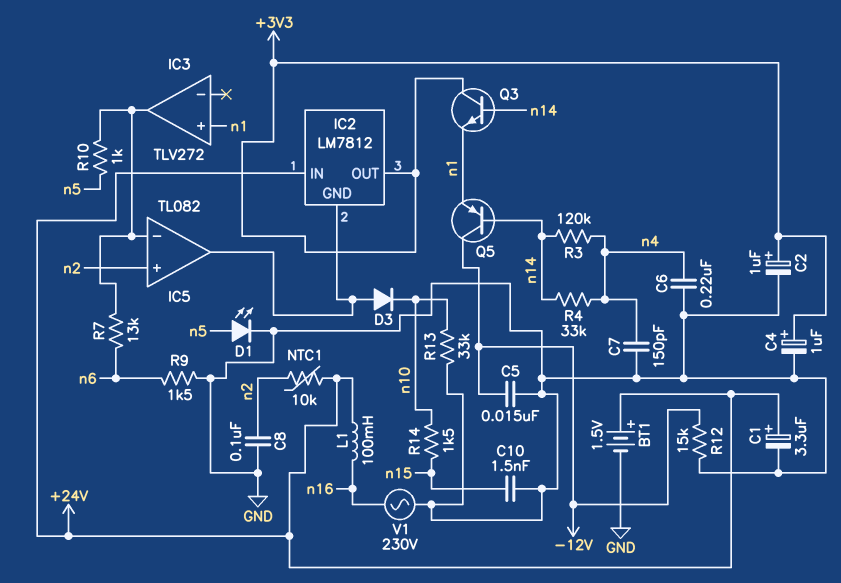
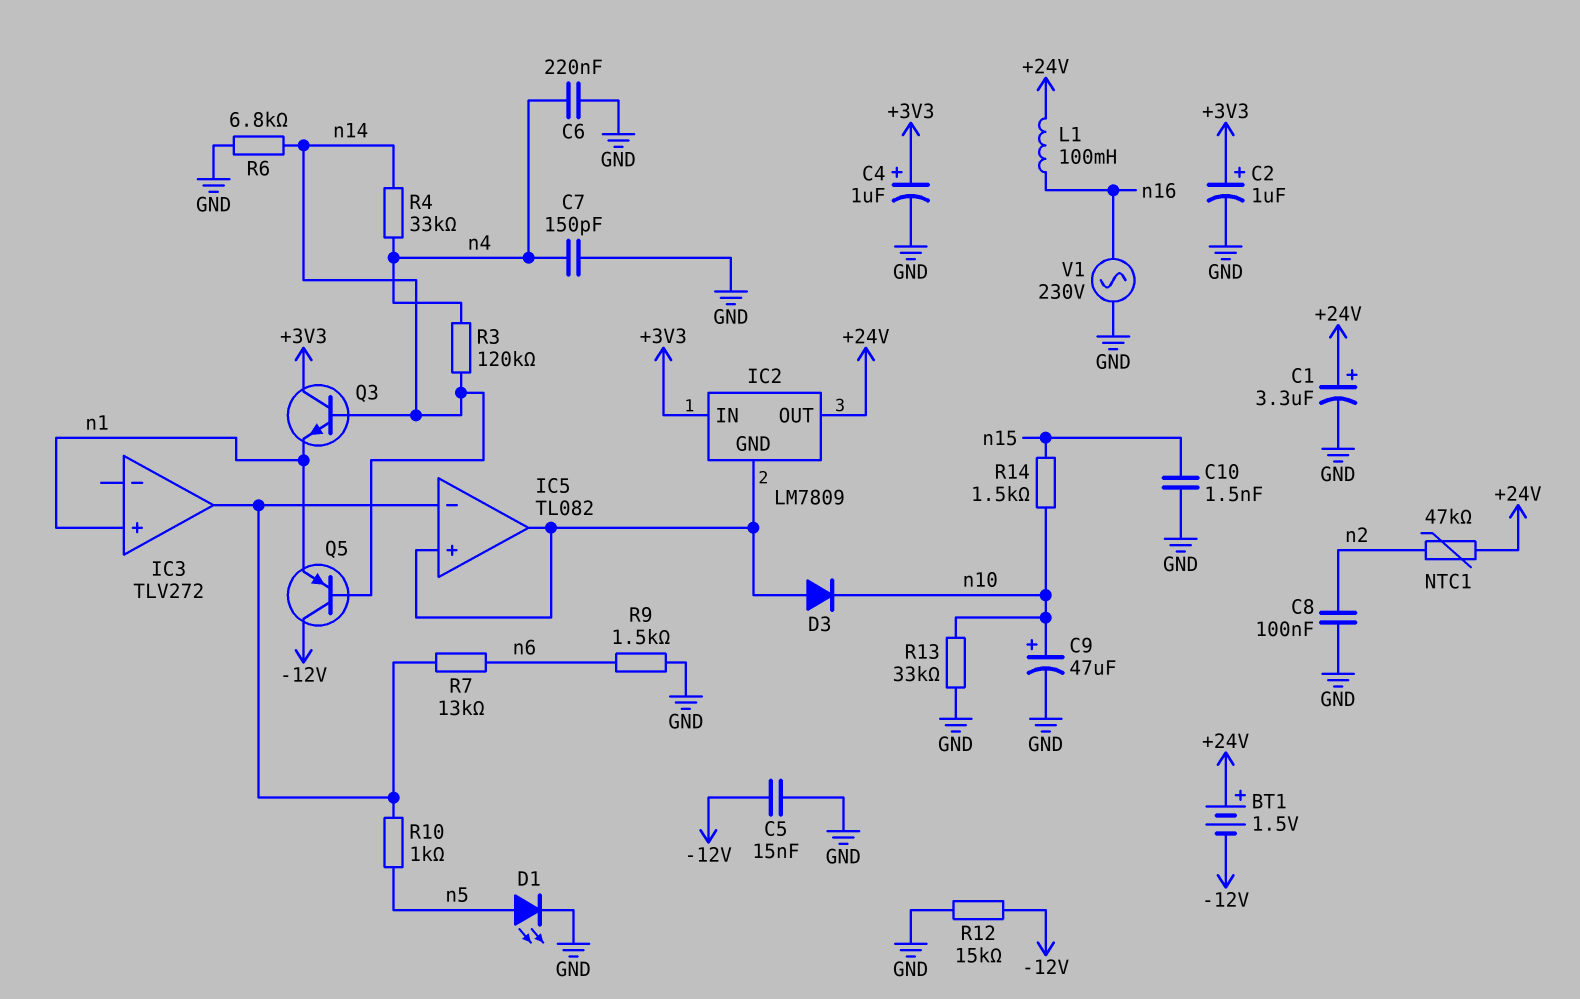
BT1: 1.5V (plus +24V, minus GND) -> 1.5V (plus +24V, minus -12V)
C9: none -> 47uF (plus n10, minus GND)
IC2: LM7812 -> LM7809
IC2 pin IN: +24V -> +3V3
IC2 pin OUT: +3V3 -> +24V
IC5 pin in+: n2 -> IC2/GND
NTC1: 10k (+24V, n2) -> 47k (+24V, n2)
R6: none -> 6.8k (GND, n14)

